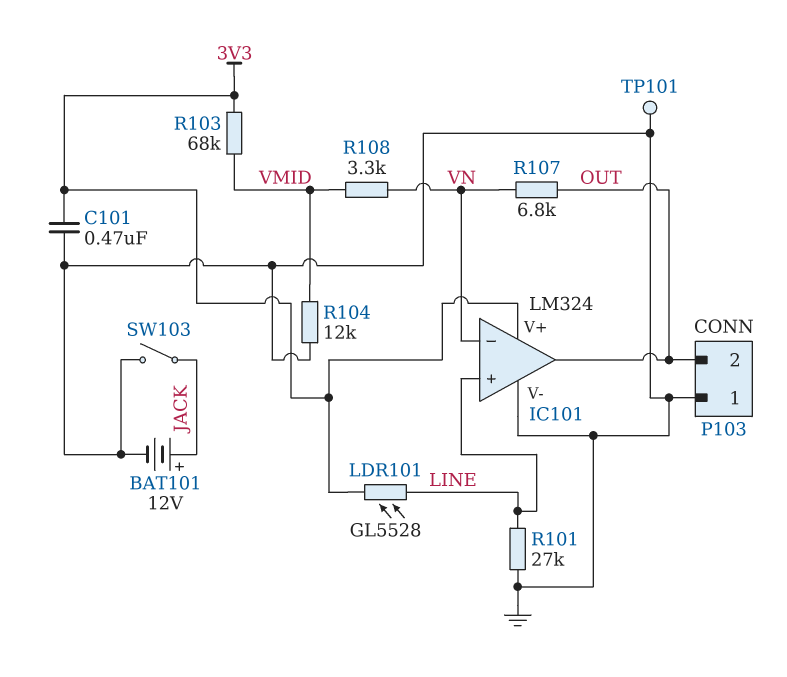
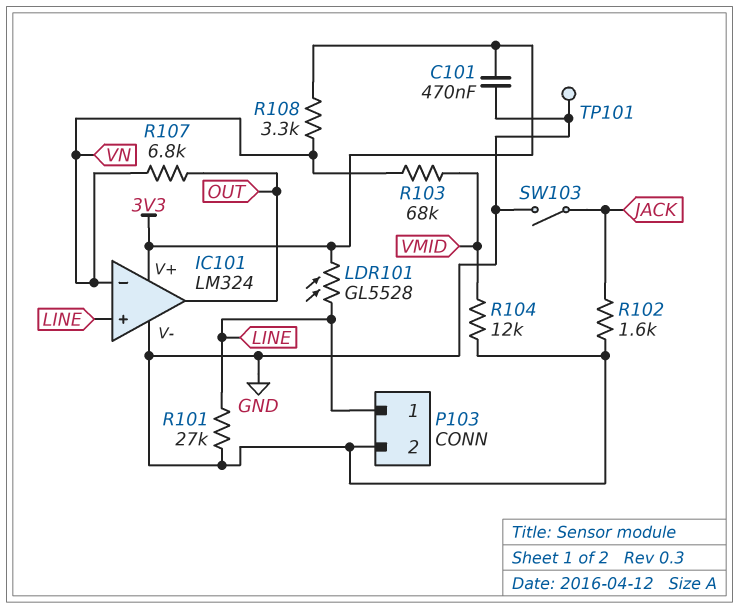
BAT101: 12V (plus JACK, minus GND) -> none
P103 pin 1: GND -> LINE
P103 pin 2: OUT -> GND
R102: none -> 1.6k (GND, JACK)
R103: 68k (3V3, VMID) -> 68k (VMID, VN)
R108: 3.3k (VMID, VN) -> 3.3k (3V3, VN)

